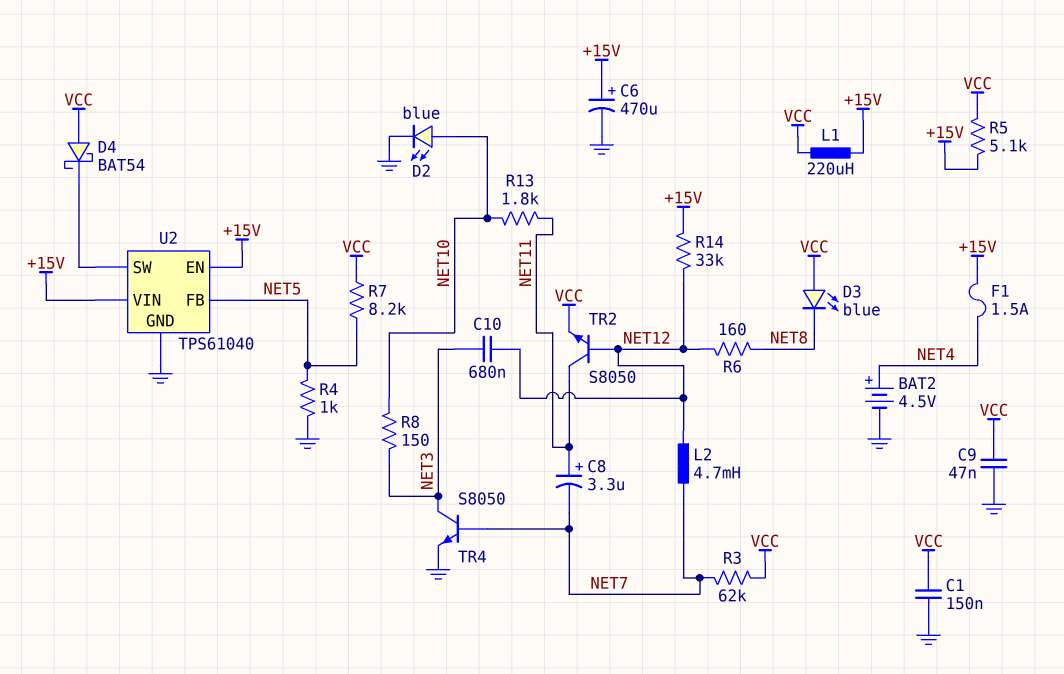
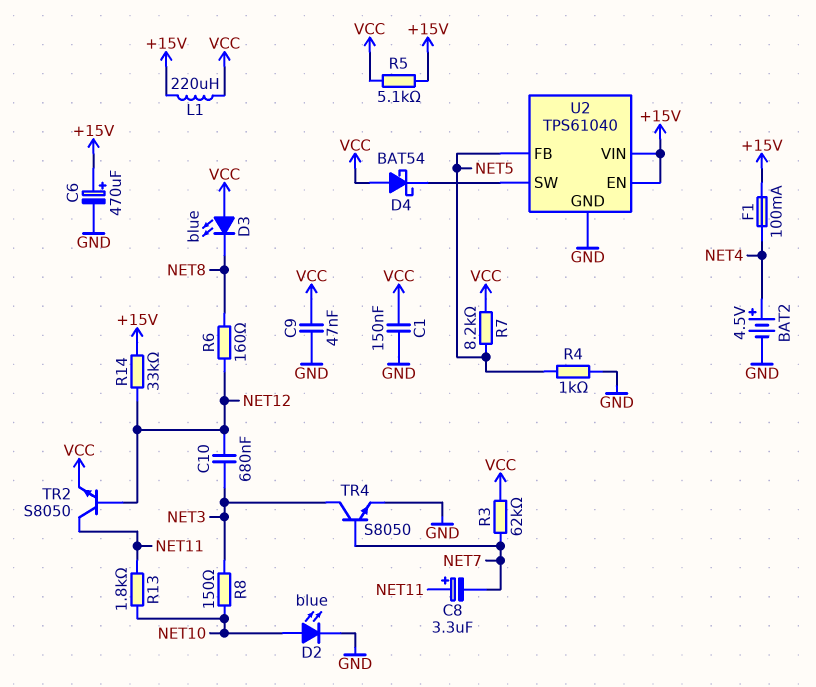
F1: 1.5A (+15V, NET4) -> 100mA (+15V, NET4)
L2: 4.7mH (NET7, NET12) -> none

